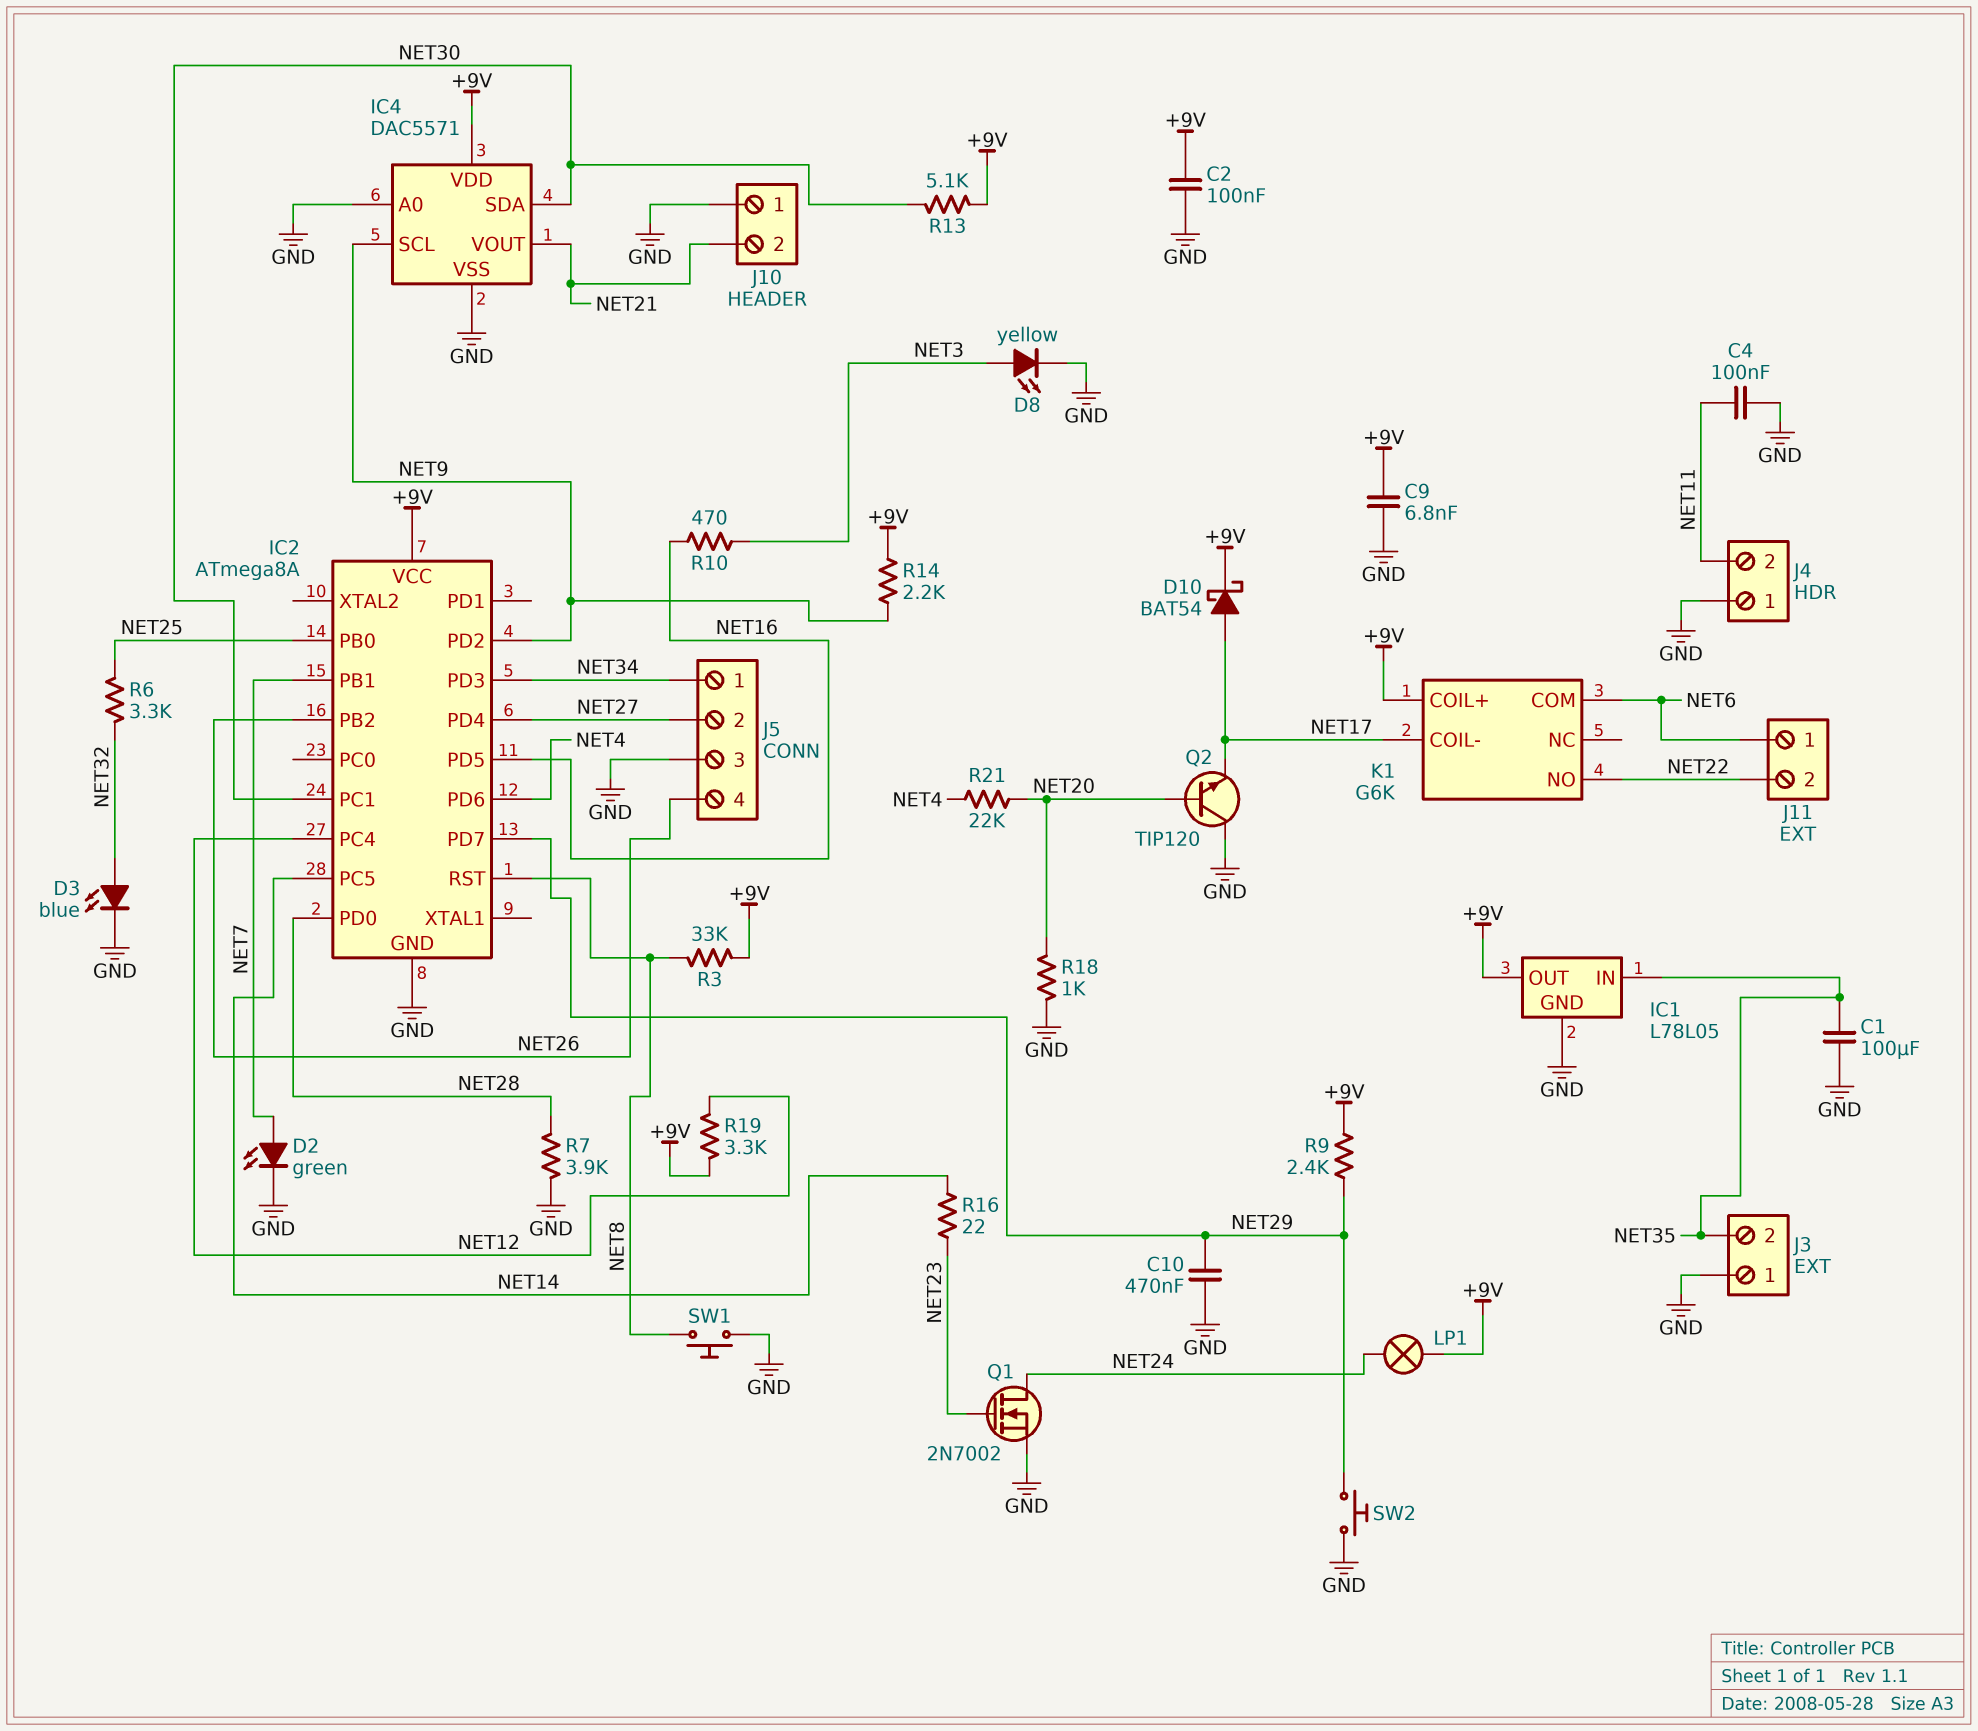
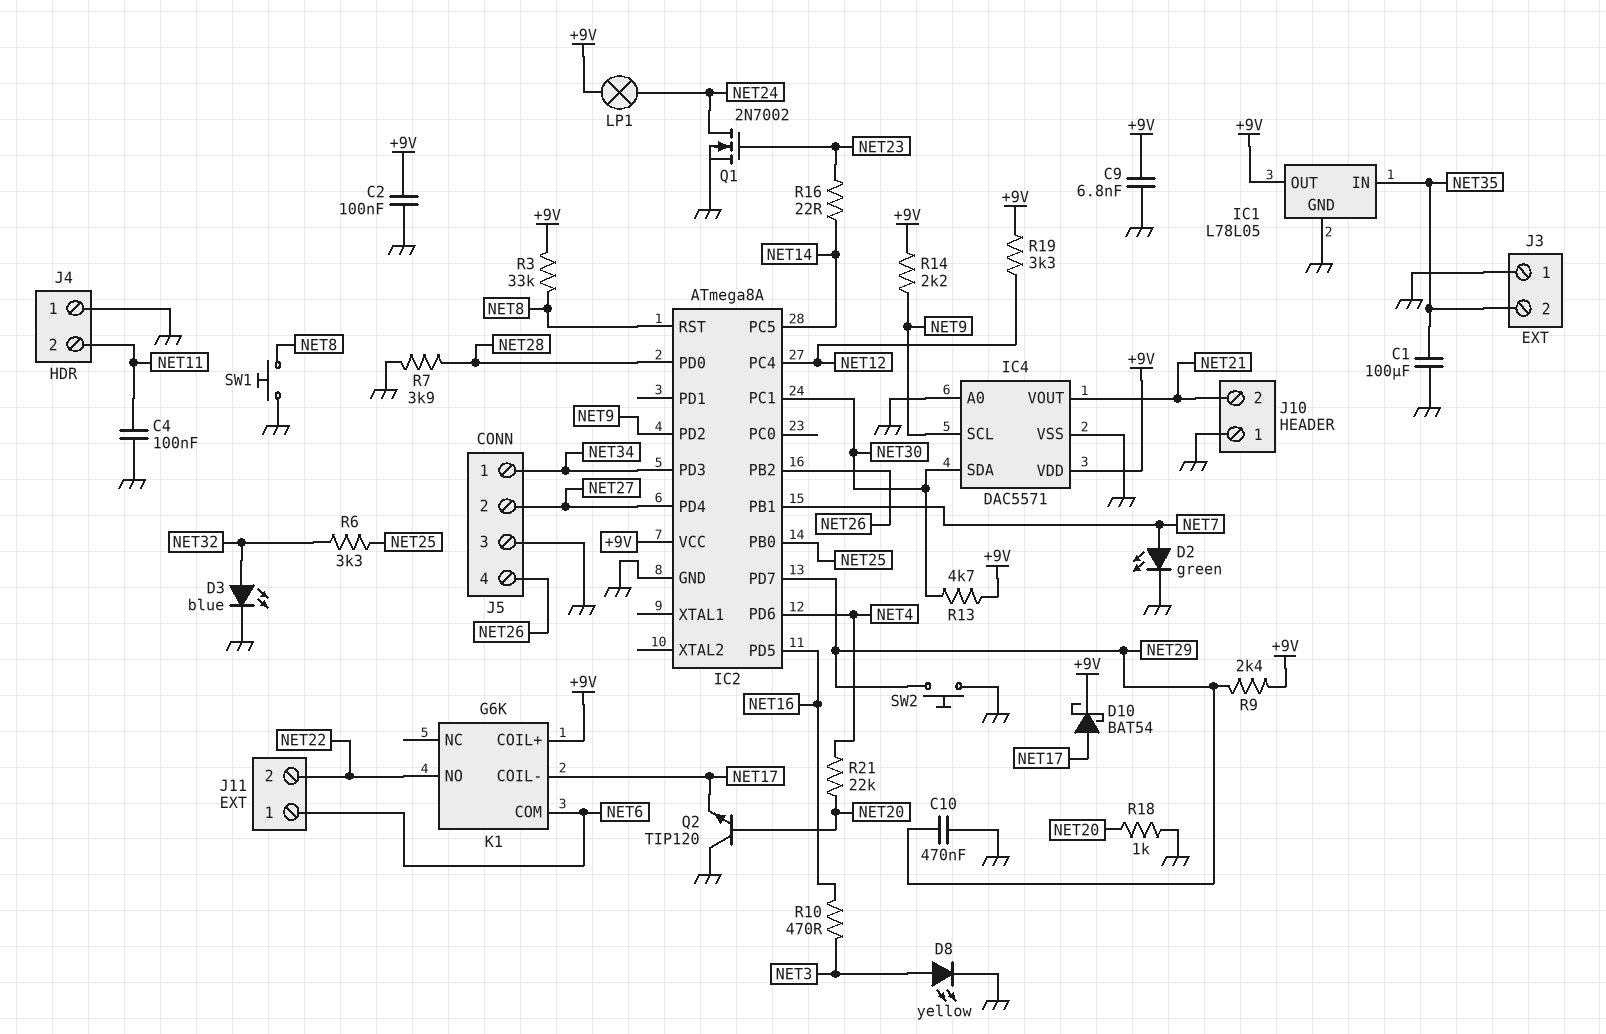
R13: 5.1k (+9V, NET30) -> 4.7k (+9V, NET30)

